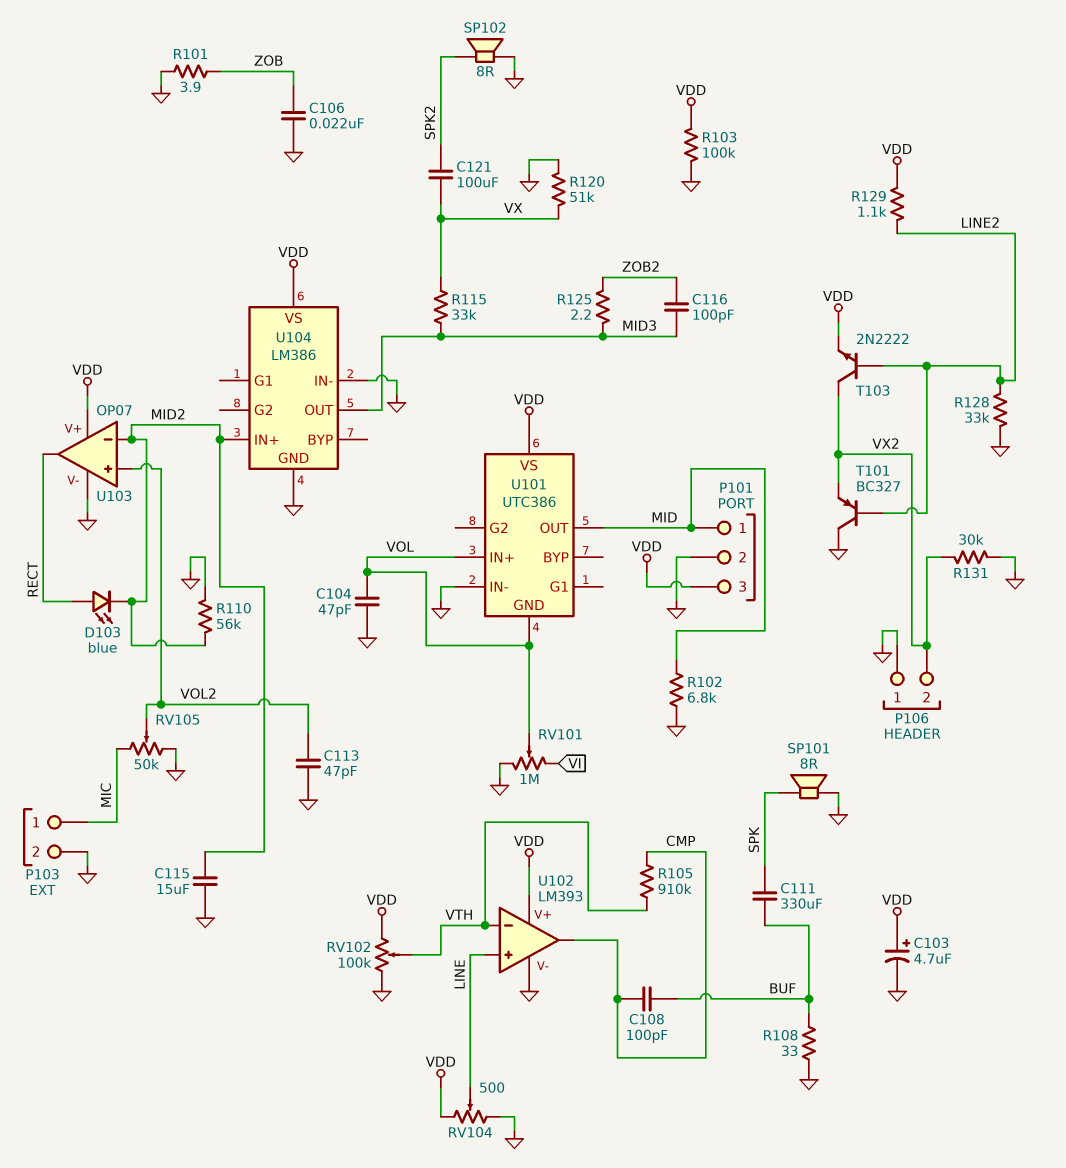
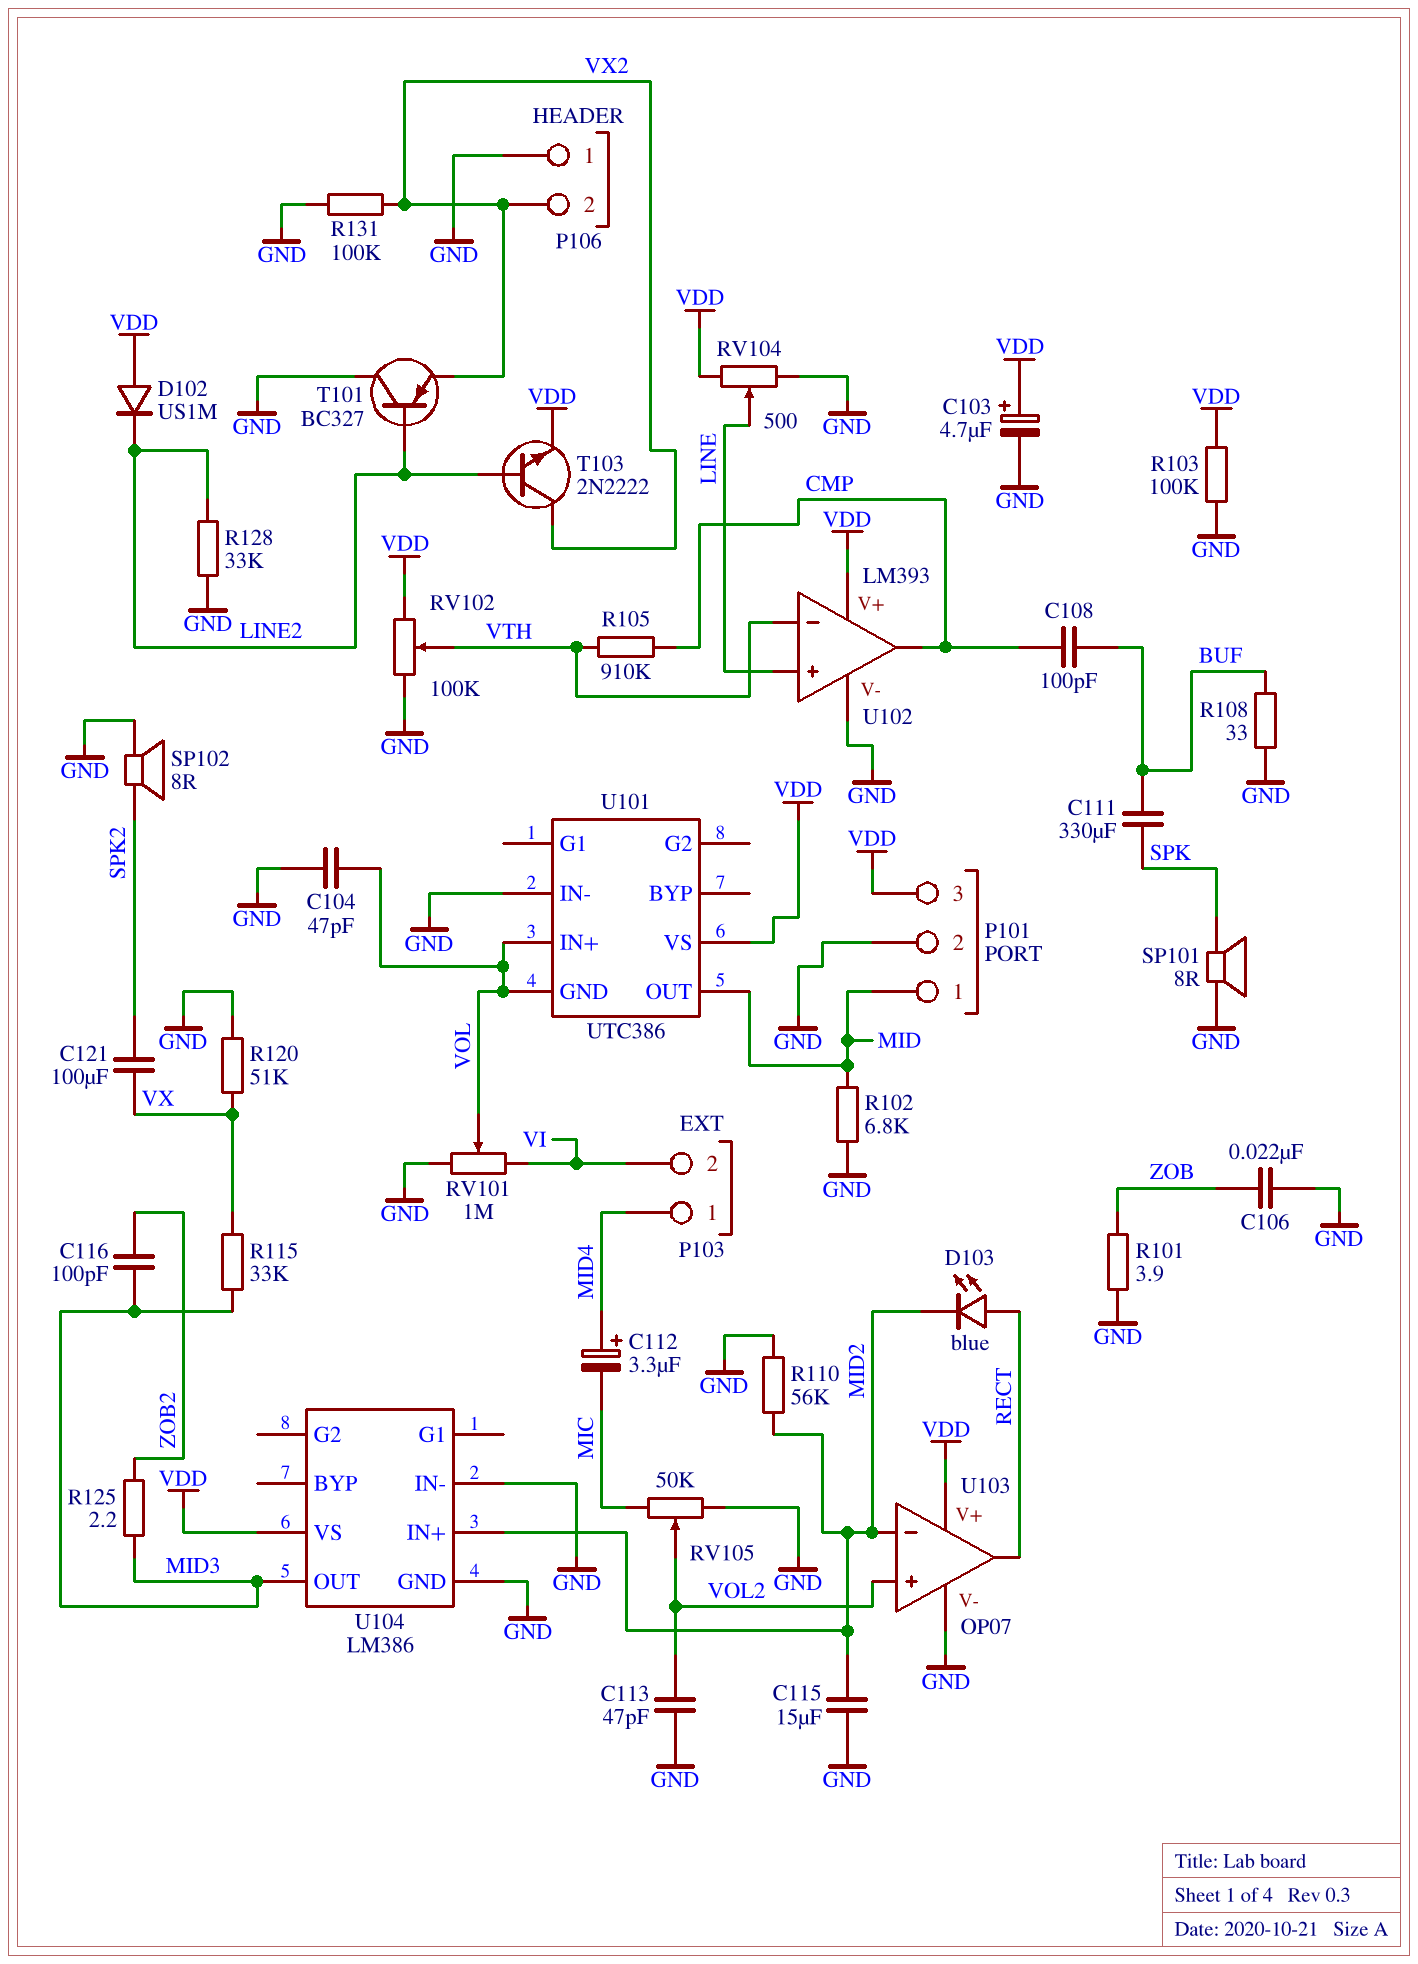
C112: none -> 3.3uF (plus MID4, minus MIC)
D102: none -> diode US1M (A VDD, K LINE2)
P103 pin 1: MIC -> MID4
P103 pin 2: GND -> VI
R129: 1.1k (LINE2, VDD) -> none
R131: 30k (GND, VX2) -> 100k (GND, VX2)

